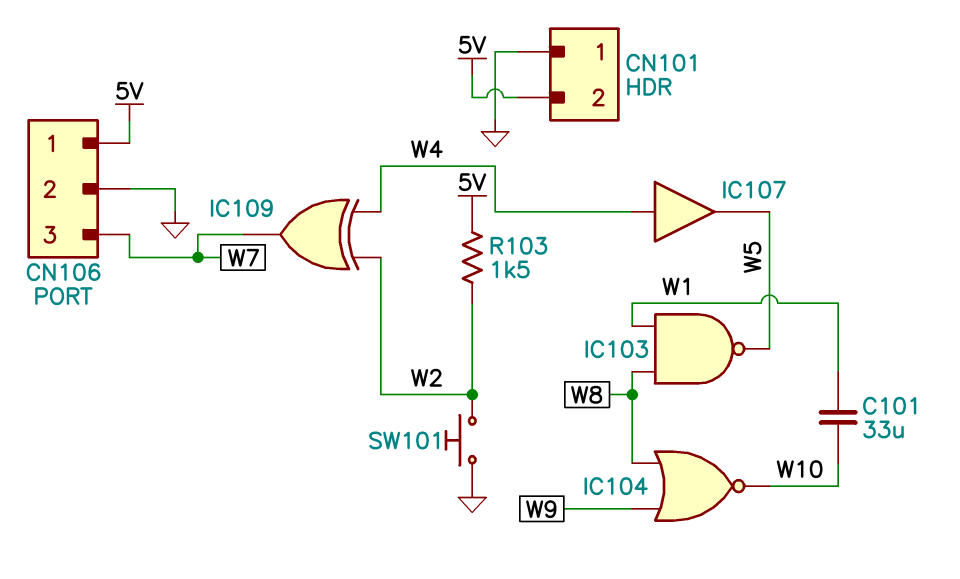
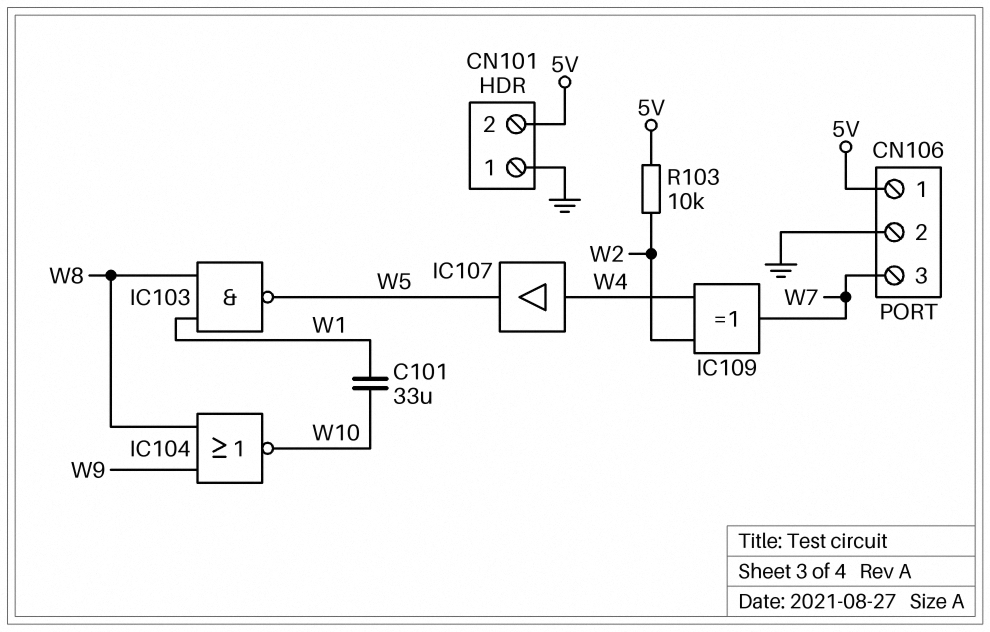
R103: 1.5k (5V, W2) -> 10k (5V, W2)
SW101: button (GND, W2) -> none

